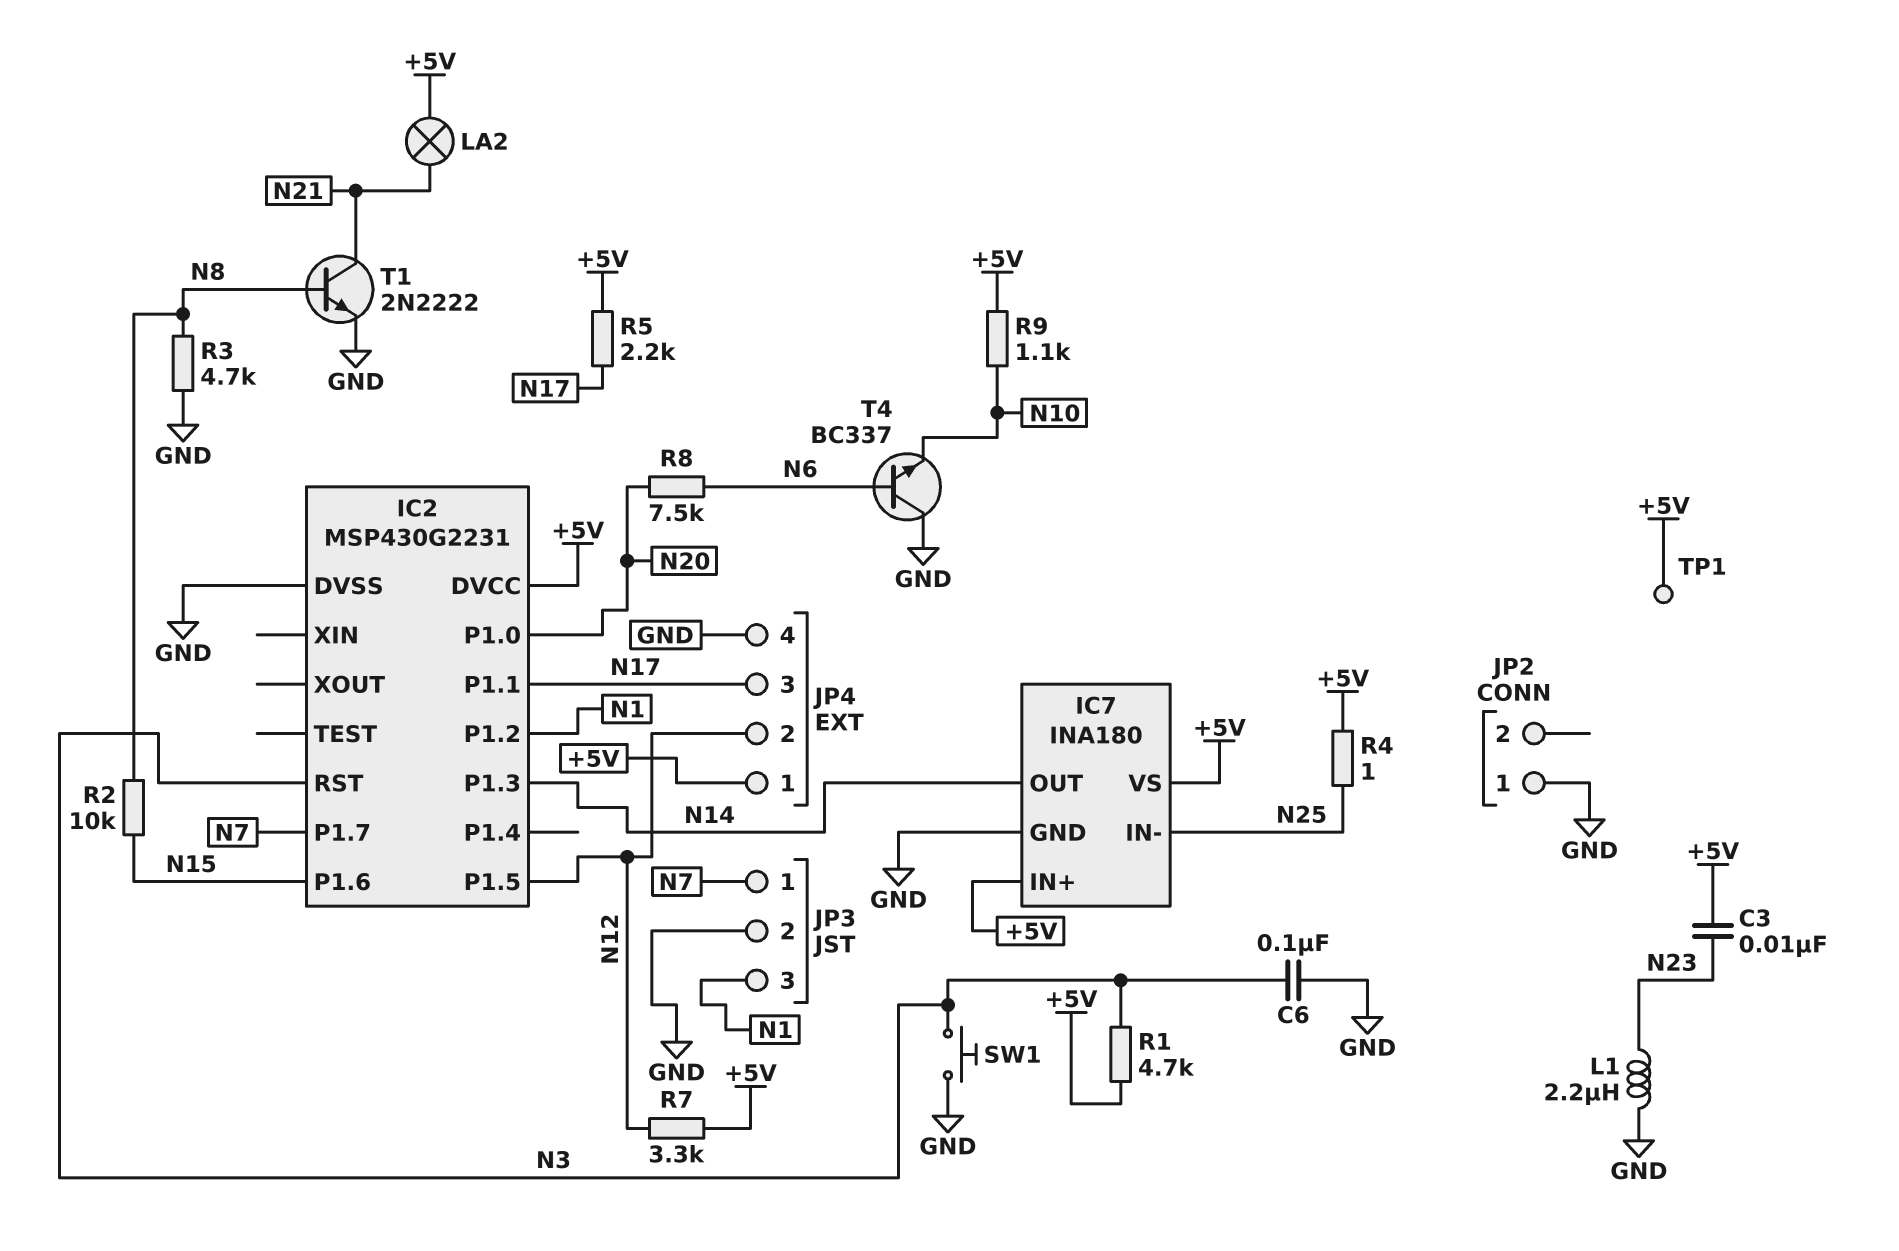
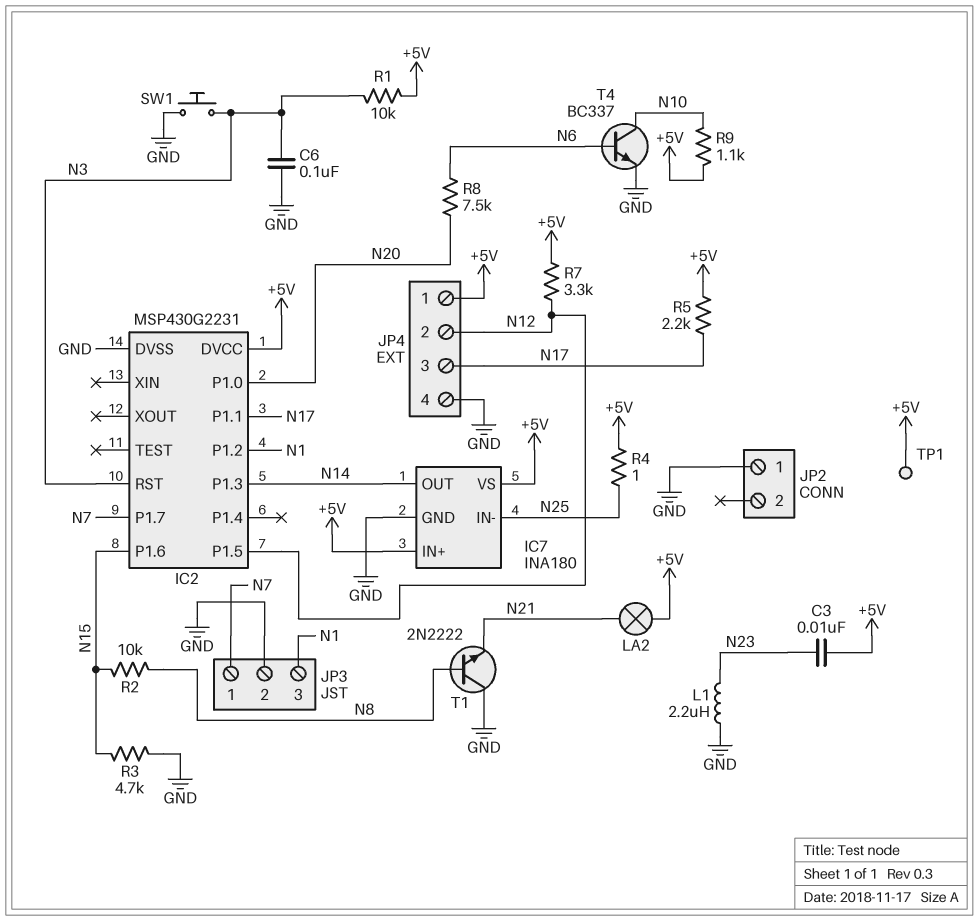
R1: 4.7k (+5V, N3) -> 10k (+5V, N3)
R3: 4.7k (GND, N8) -> 4.7k (GND, N15)
T1: NPN 2N2222 (B N8, C N21, E GND) -> NPN 2N2222 (B N8, C GND, E N21)
T4: NPN BC337 (B N6, C GND, E N10) -> NPN BC337 (B N6, C N10, E GND)

